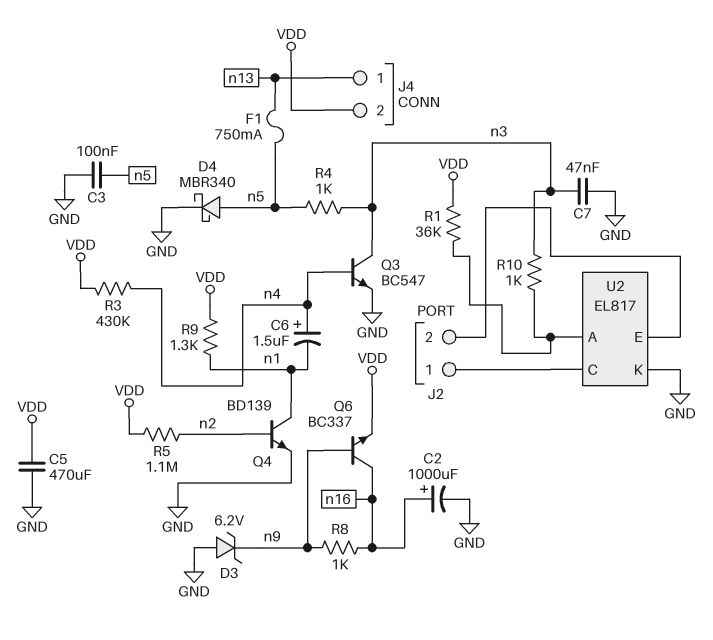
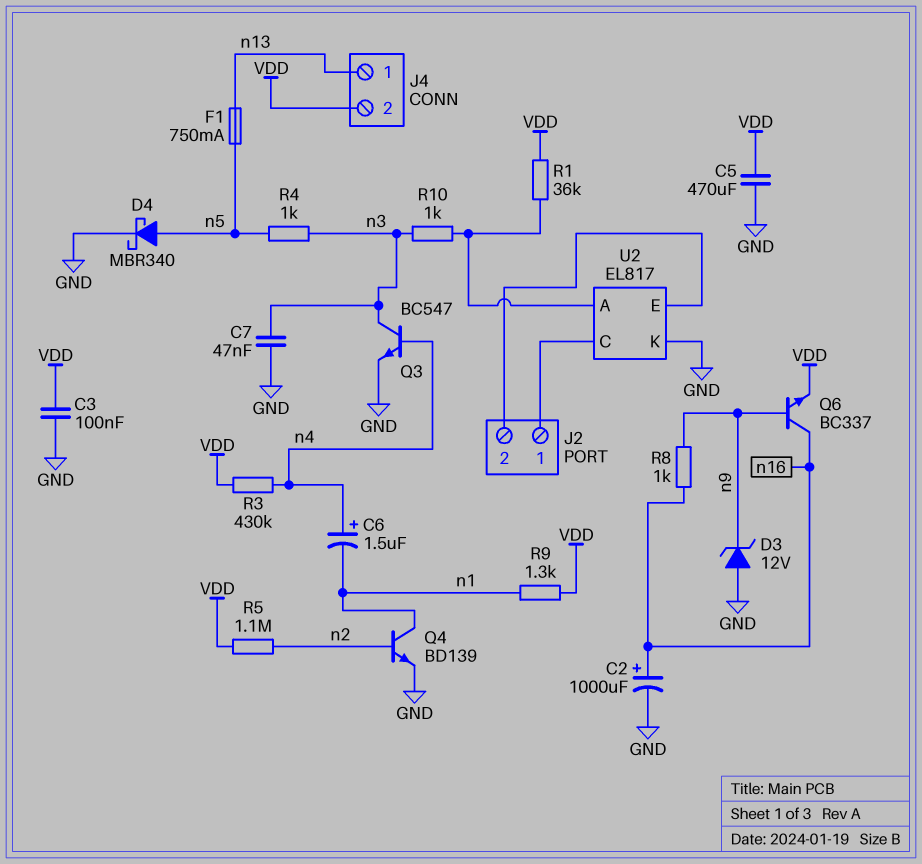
C3: 100nF (GND, n5) -> 100nF (GND, VDD)
D3: zener 6.2V (A GND, K n9) -> zener 12V (A GND, K n9)

